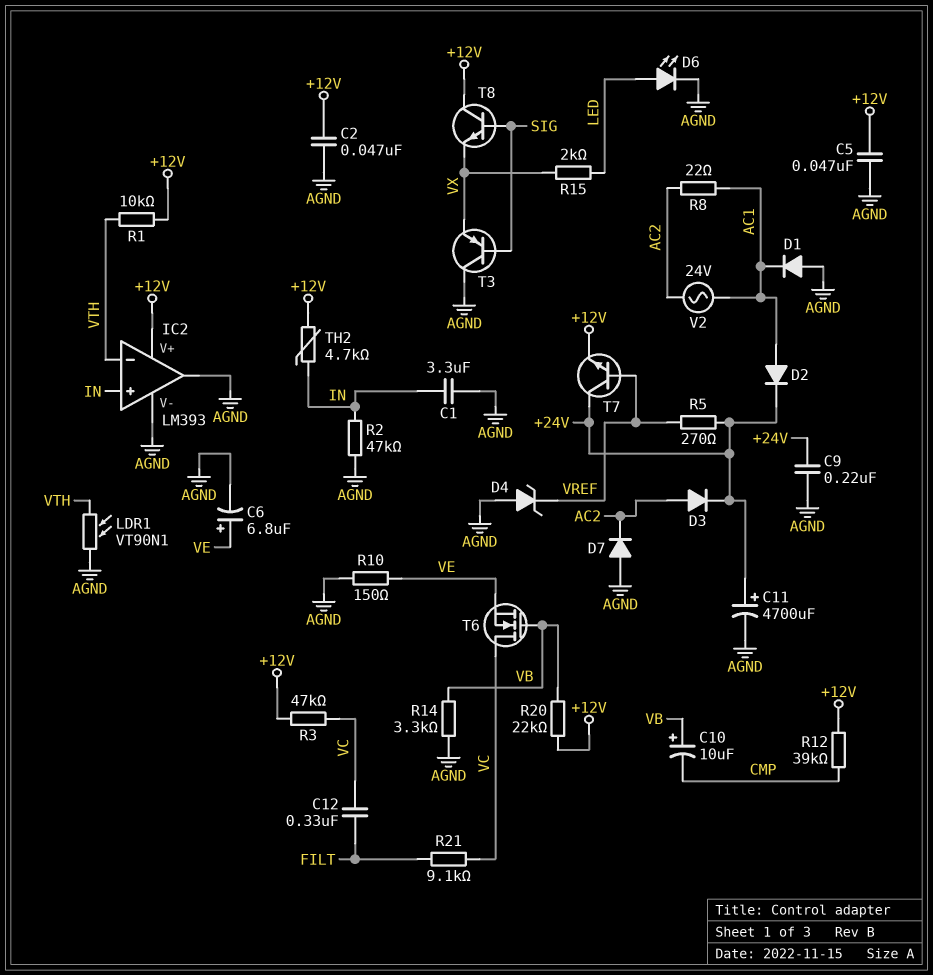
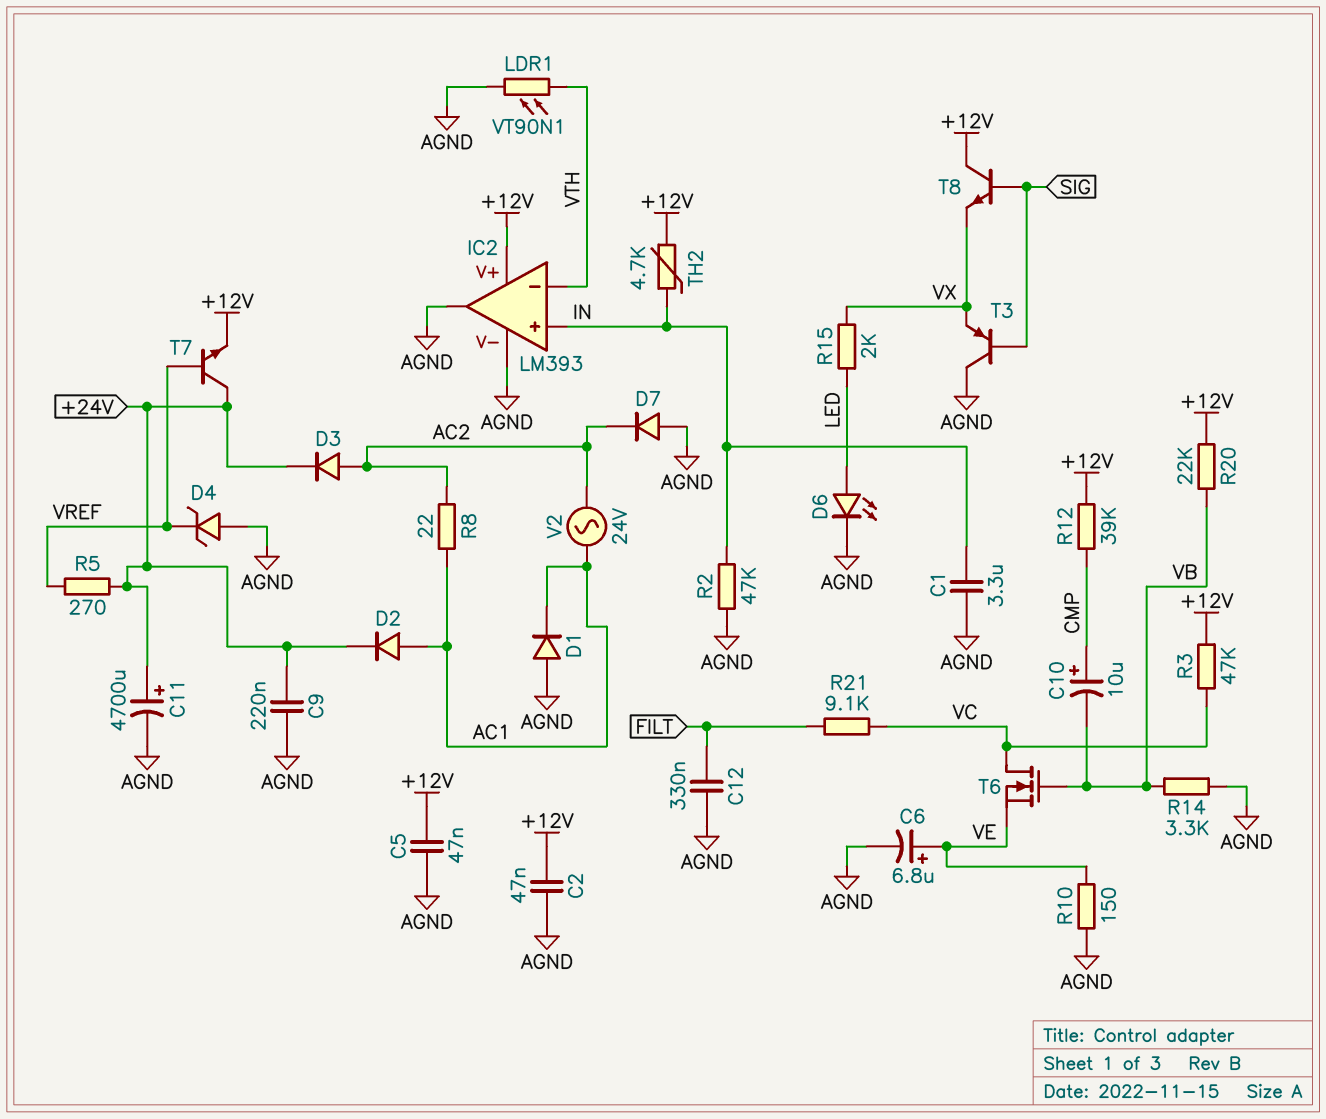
C10: 10uF (plus VB, minus CMP) -> 10uF (plus CMP, minus VB)
C12: 330nF (FILT, VC) -> 330nF (AGND, FILT)
R1: 10k (+12V, VTH) -> none

